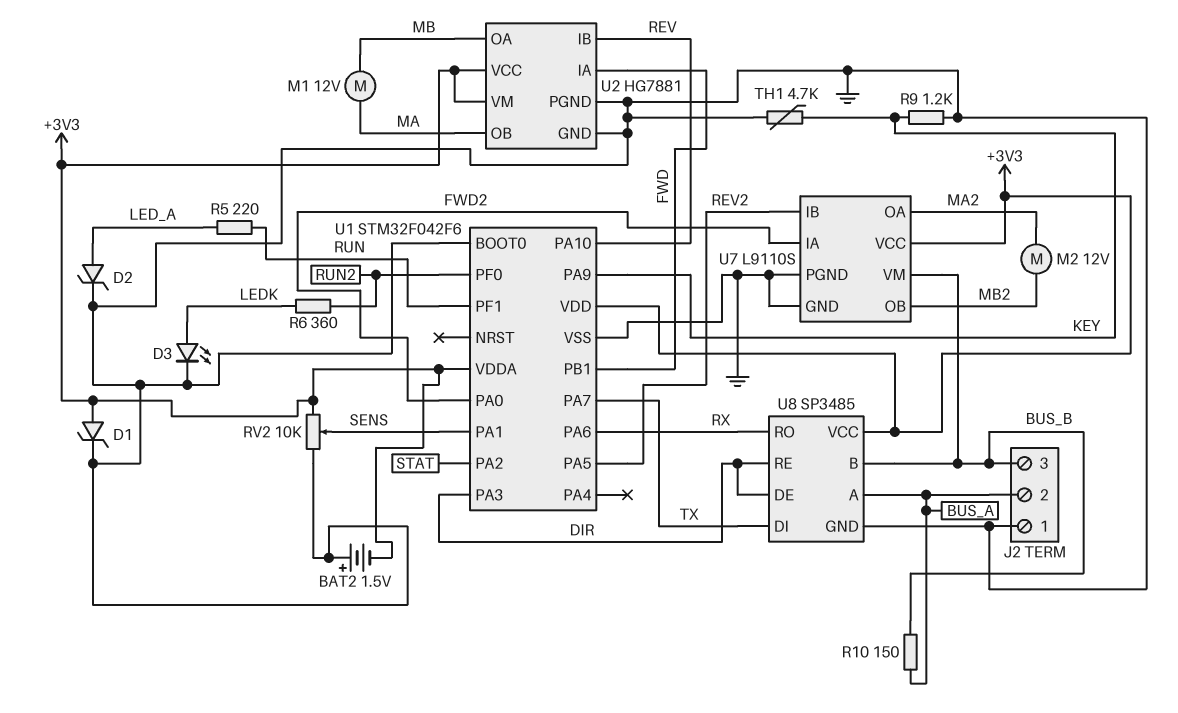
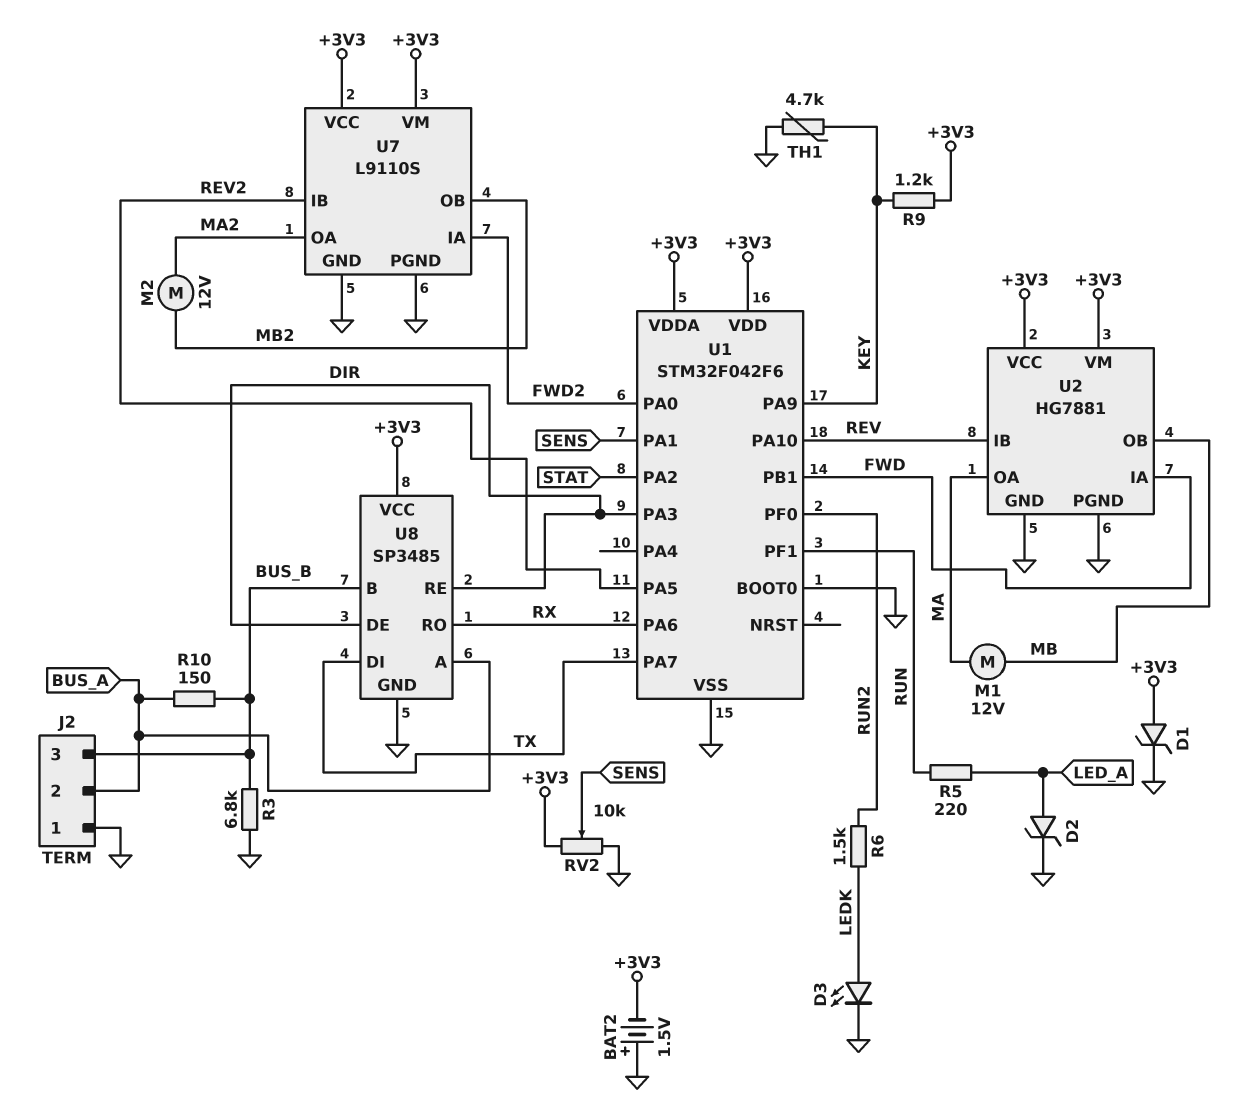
R3: none -> 6.8k (BUS_B, GND)
R6: 360 (LEDK, RUN2) -> 1.5k (LEDK, RUN2)
R9: 1.2k (GND, KEY) -> 1.2k (+3V3, KEY)
U2 pin OA: MB -> MA
U2 pin OB: MA -> MB
U7 pin VM: BUS_B -> +3V3

